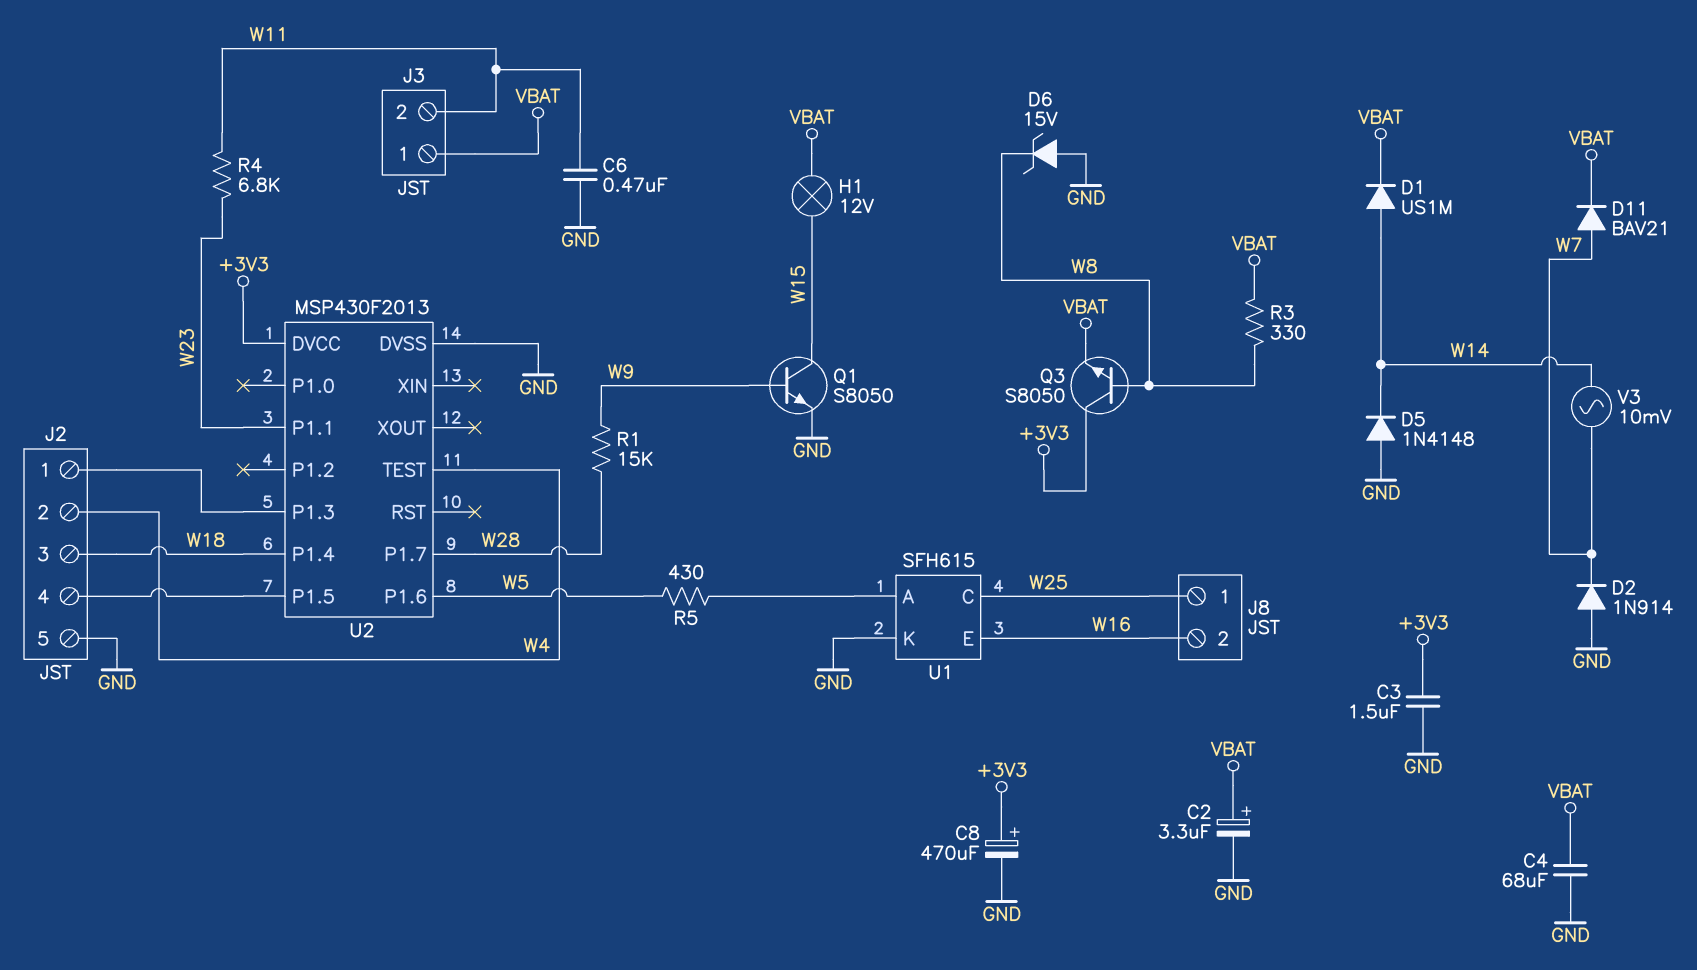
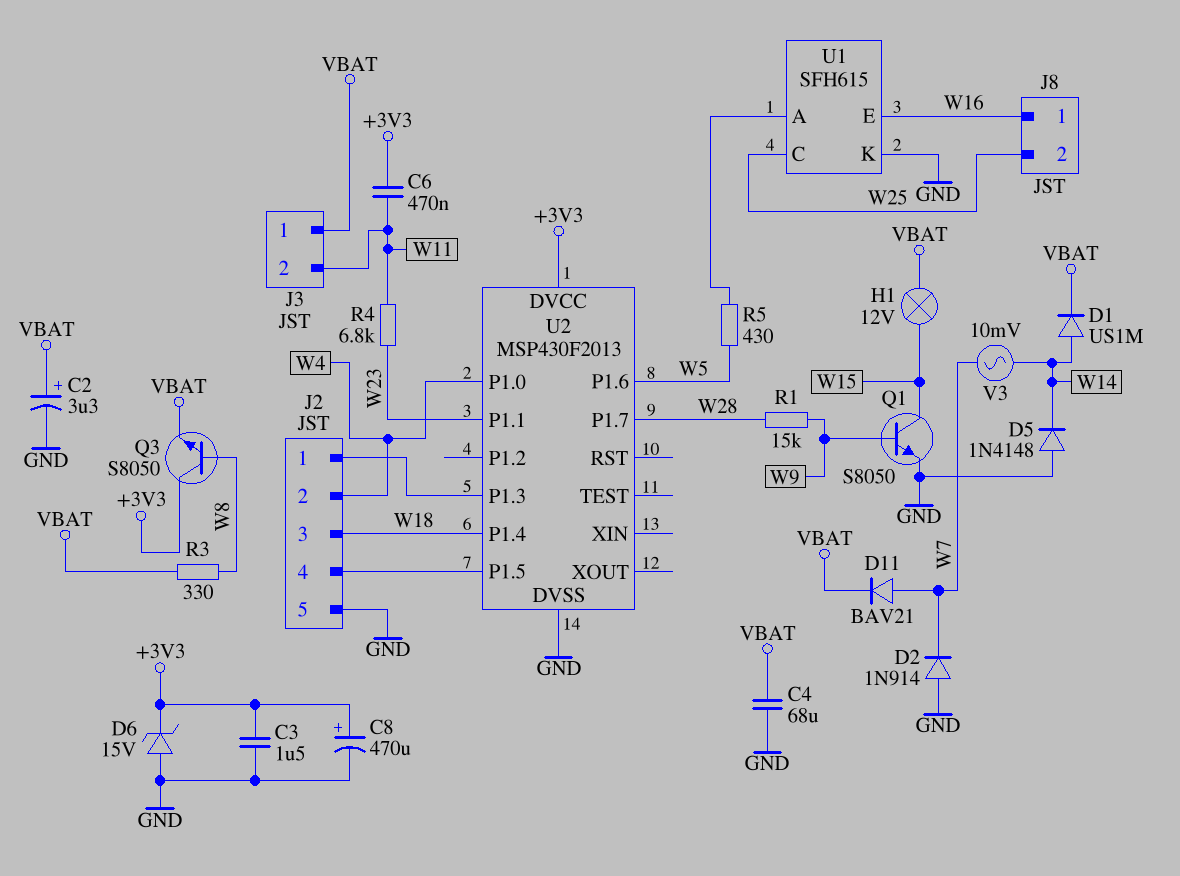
C6: 470nF (GND, W11) -> 470nF (+3V3, W11)
D6: zener 15V (A GND, K W8) -> zener 15V (A GND, K +3V3)
J8 pin 1: W25 -> W16
J8 pin 2: W16 -> W25
U2 pin P1.0: none -> W4
U2 pin TEST: W4 -> none

